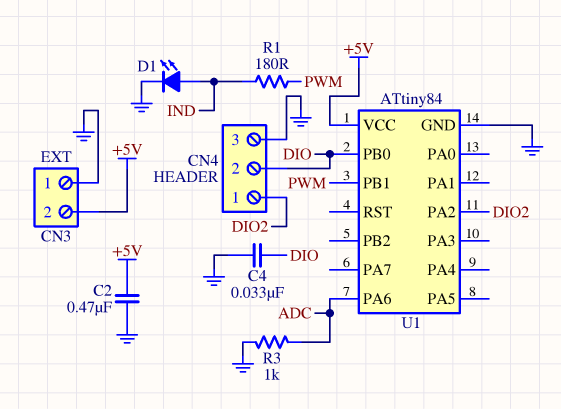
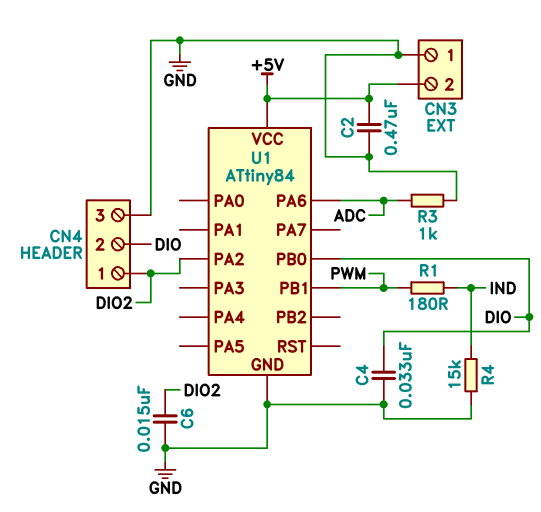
C6: none -> 15nF (DIO2, GND)
D1: LED (A IND, K GND) -> none
R4: none -> 15k (GND, IND)

